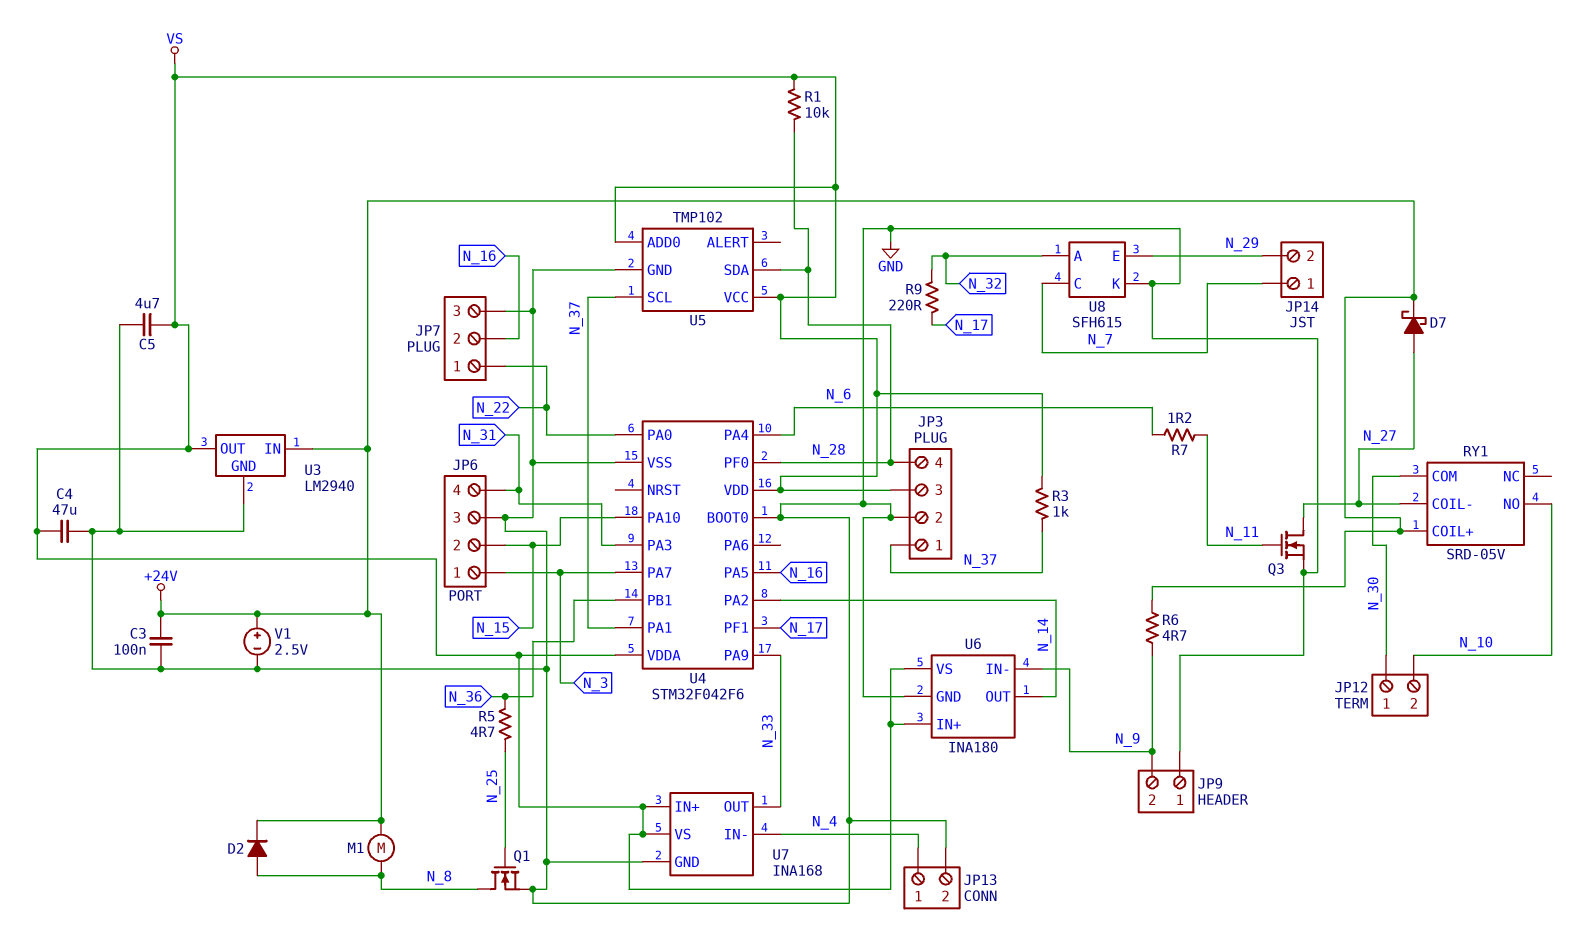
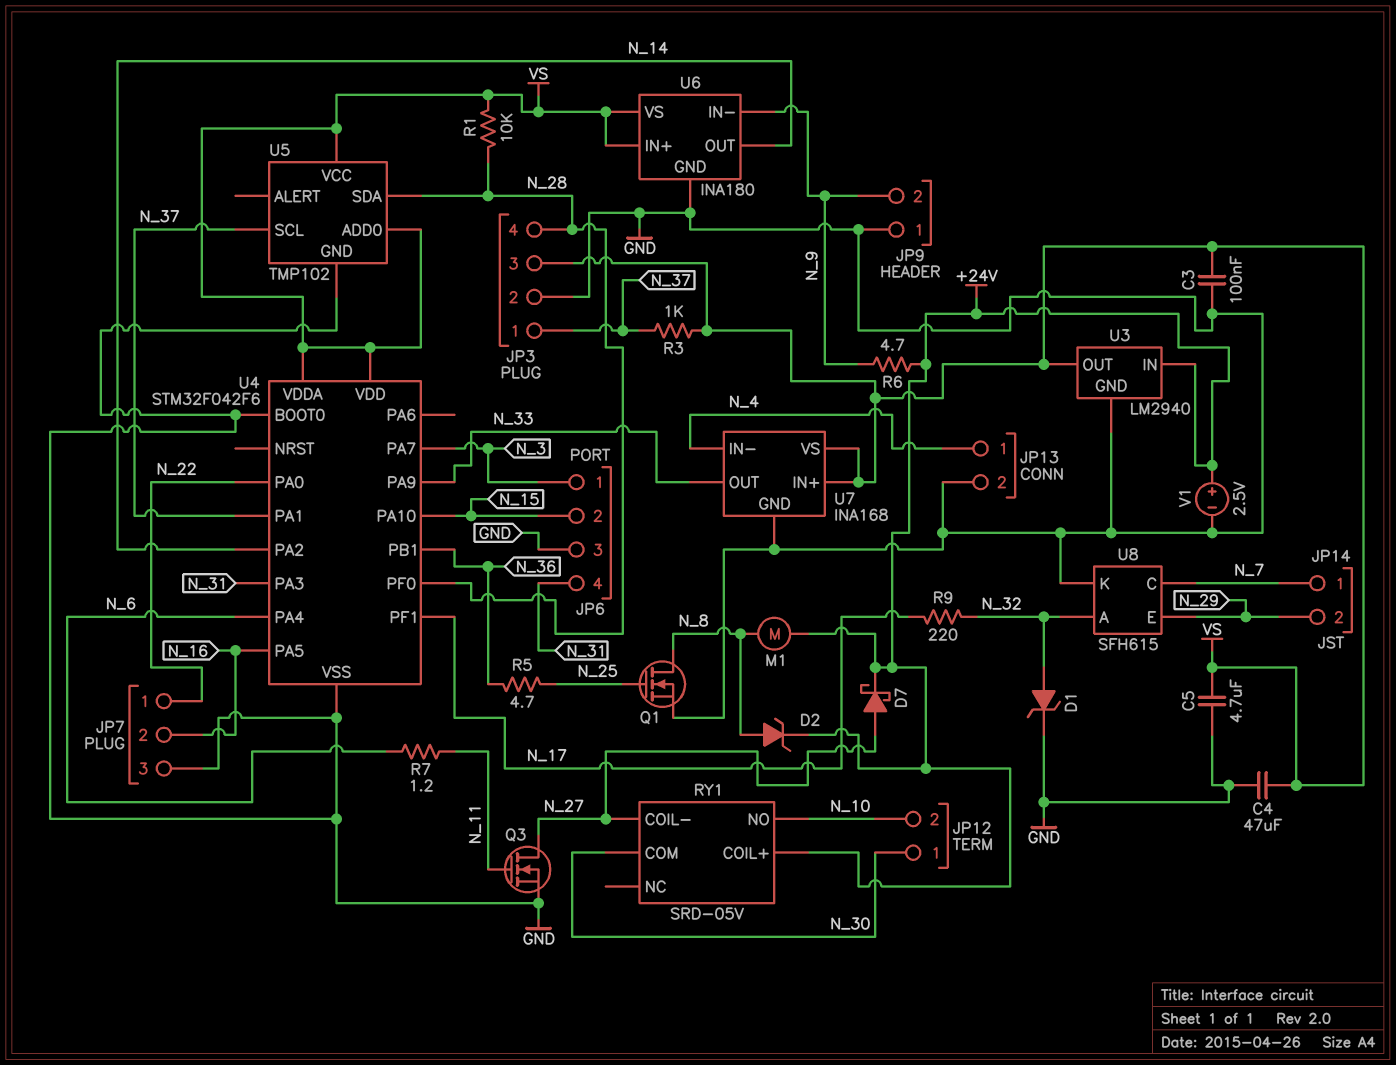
C3: 100nF (+24V, GND) -> 100nF (GND, VS)
D1: none -> zener (A N_32, K GND)
D2: diode (A N_8, K +24V) -> zener (A N_8, K +24V)

